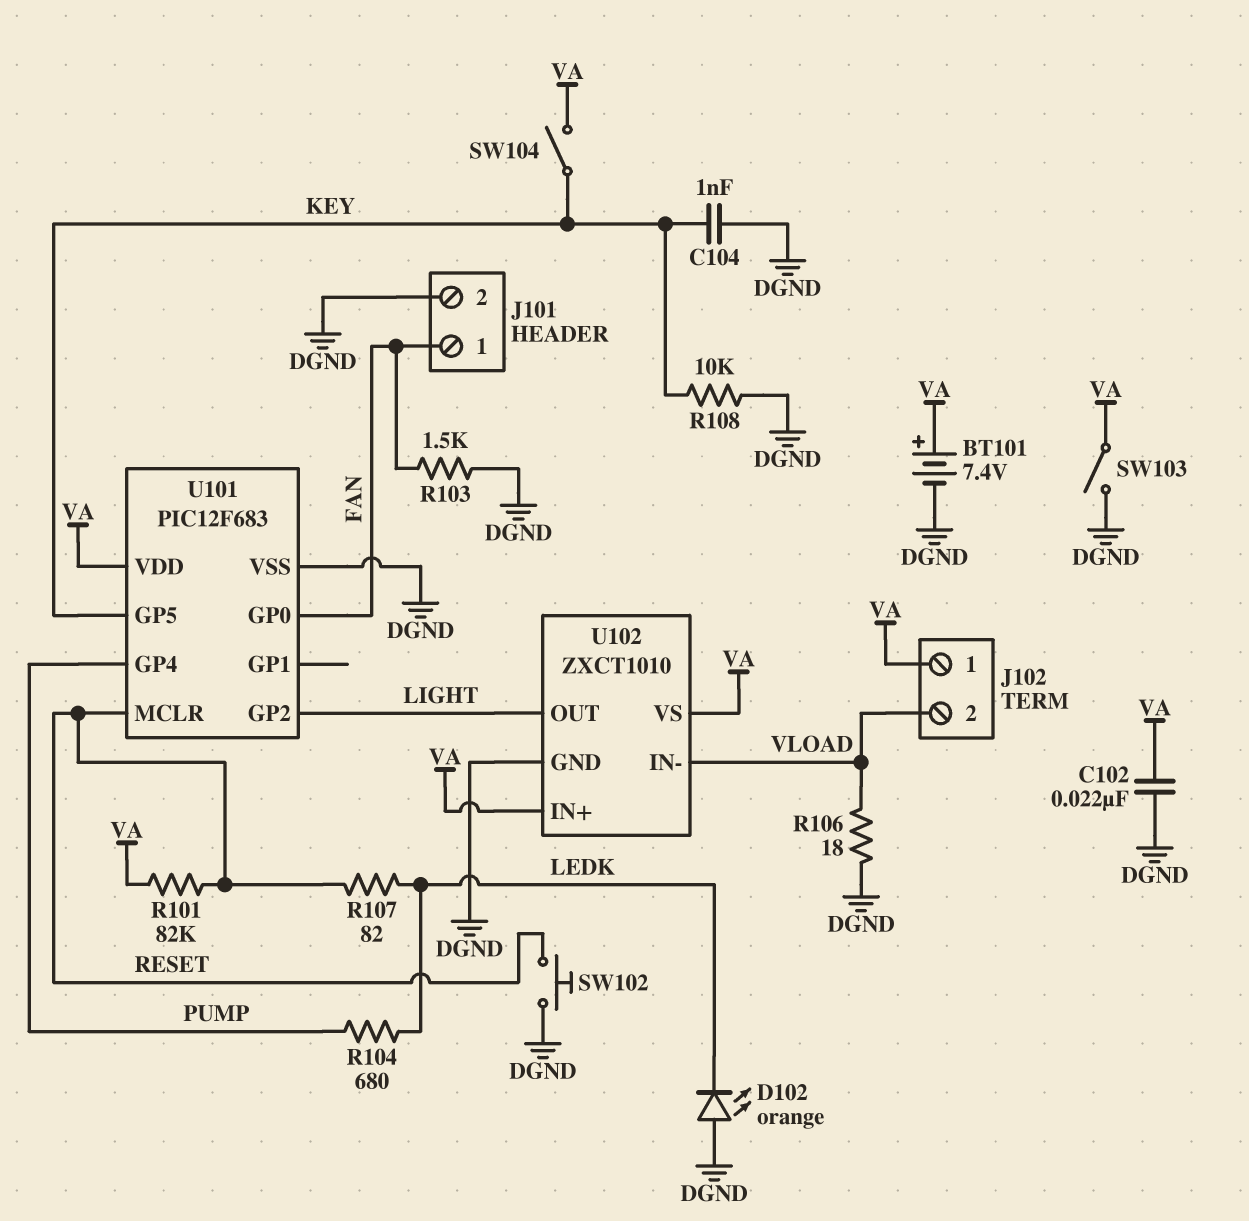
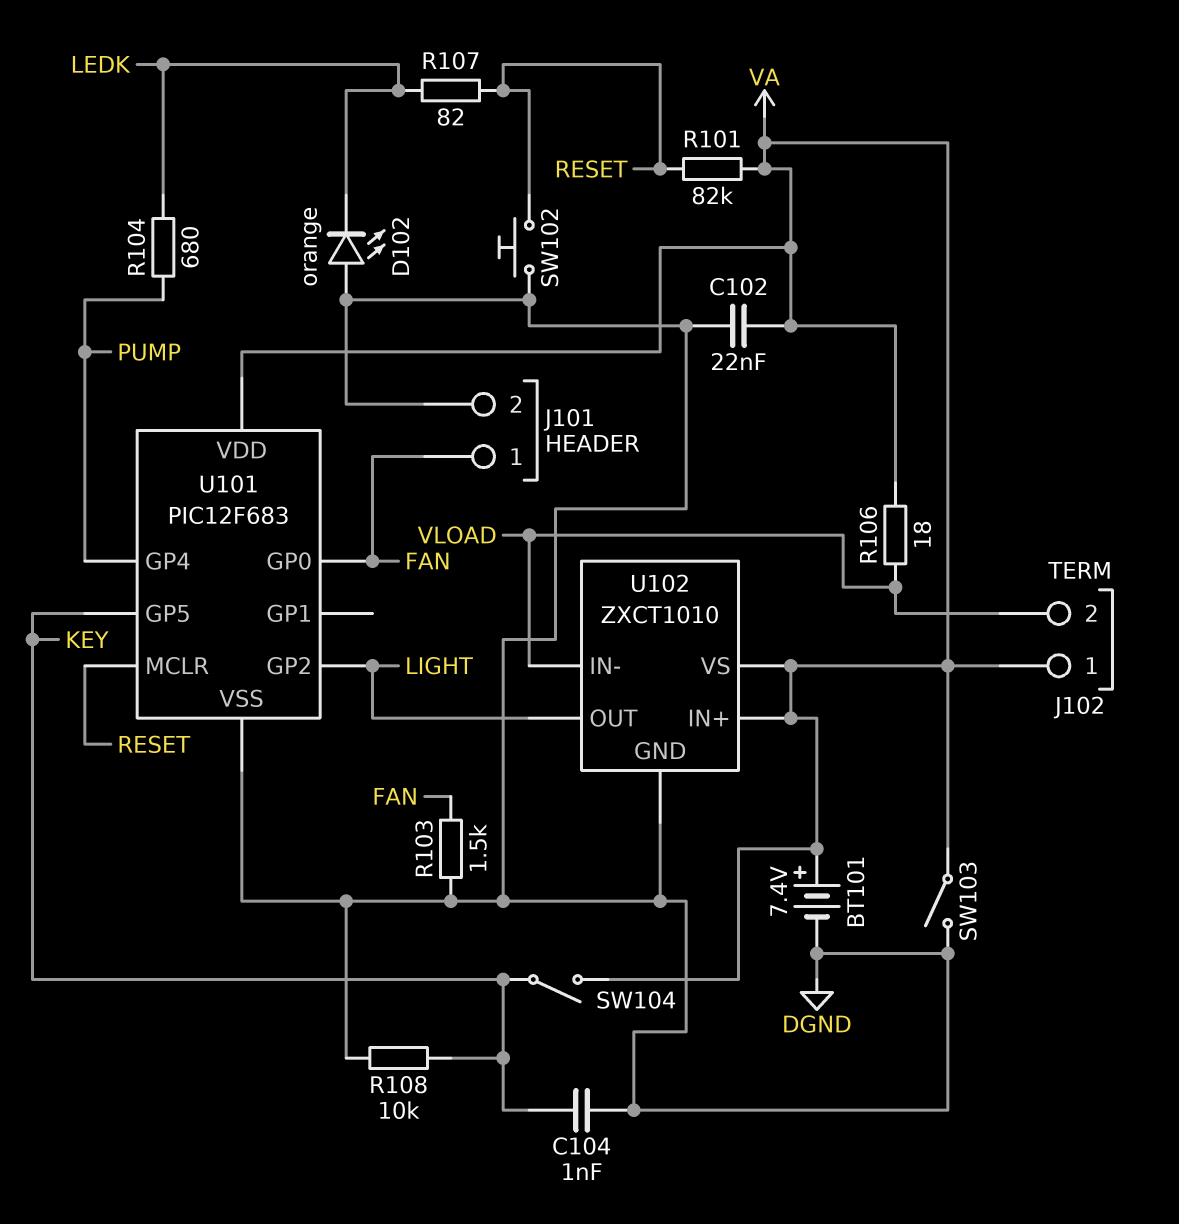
R106: 18 (DGND, VLOAD) -> 18 (VA, VLOAD)

